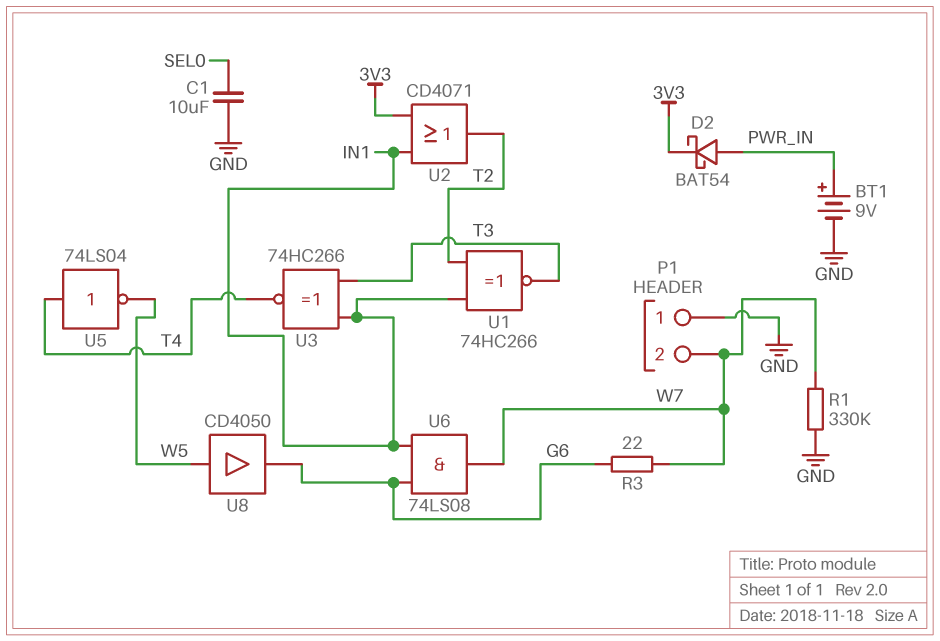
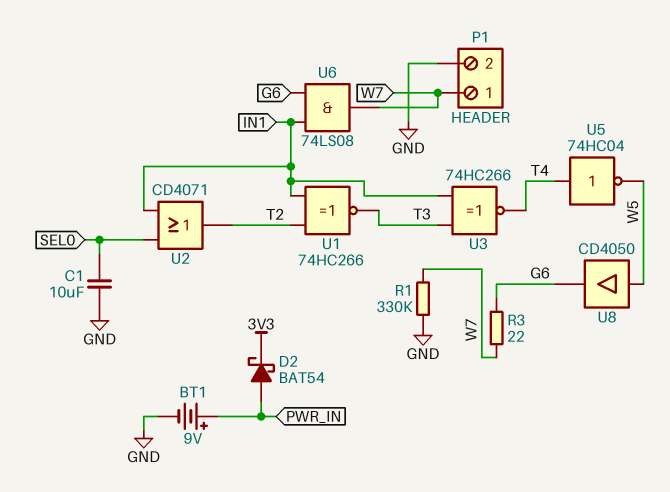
P1 pin 1: GND -> W7
P1 pin 2: W7 -> GND
U2: OR CD4071 (in 3V3, in IN1, out T2) -> OR CD4071 (in IN1, in SEL0, out T2)
U5: NOT 74LS04 (in T4, out W5) -> NOT 74HC04 (in T4, out W5)

